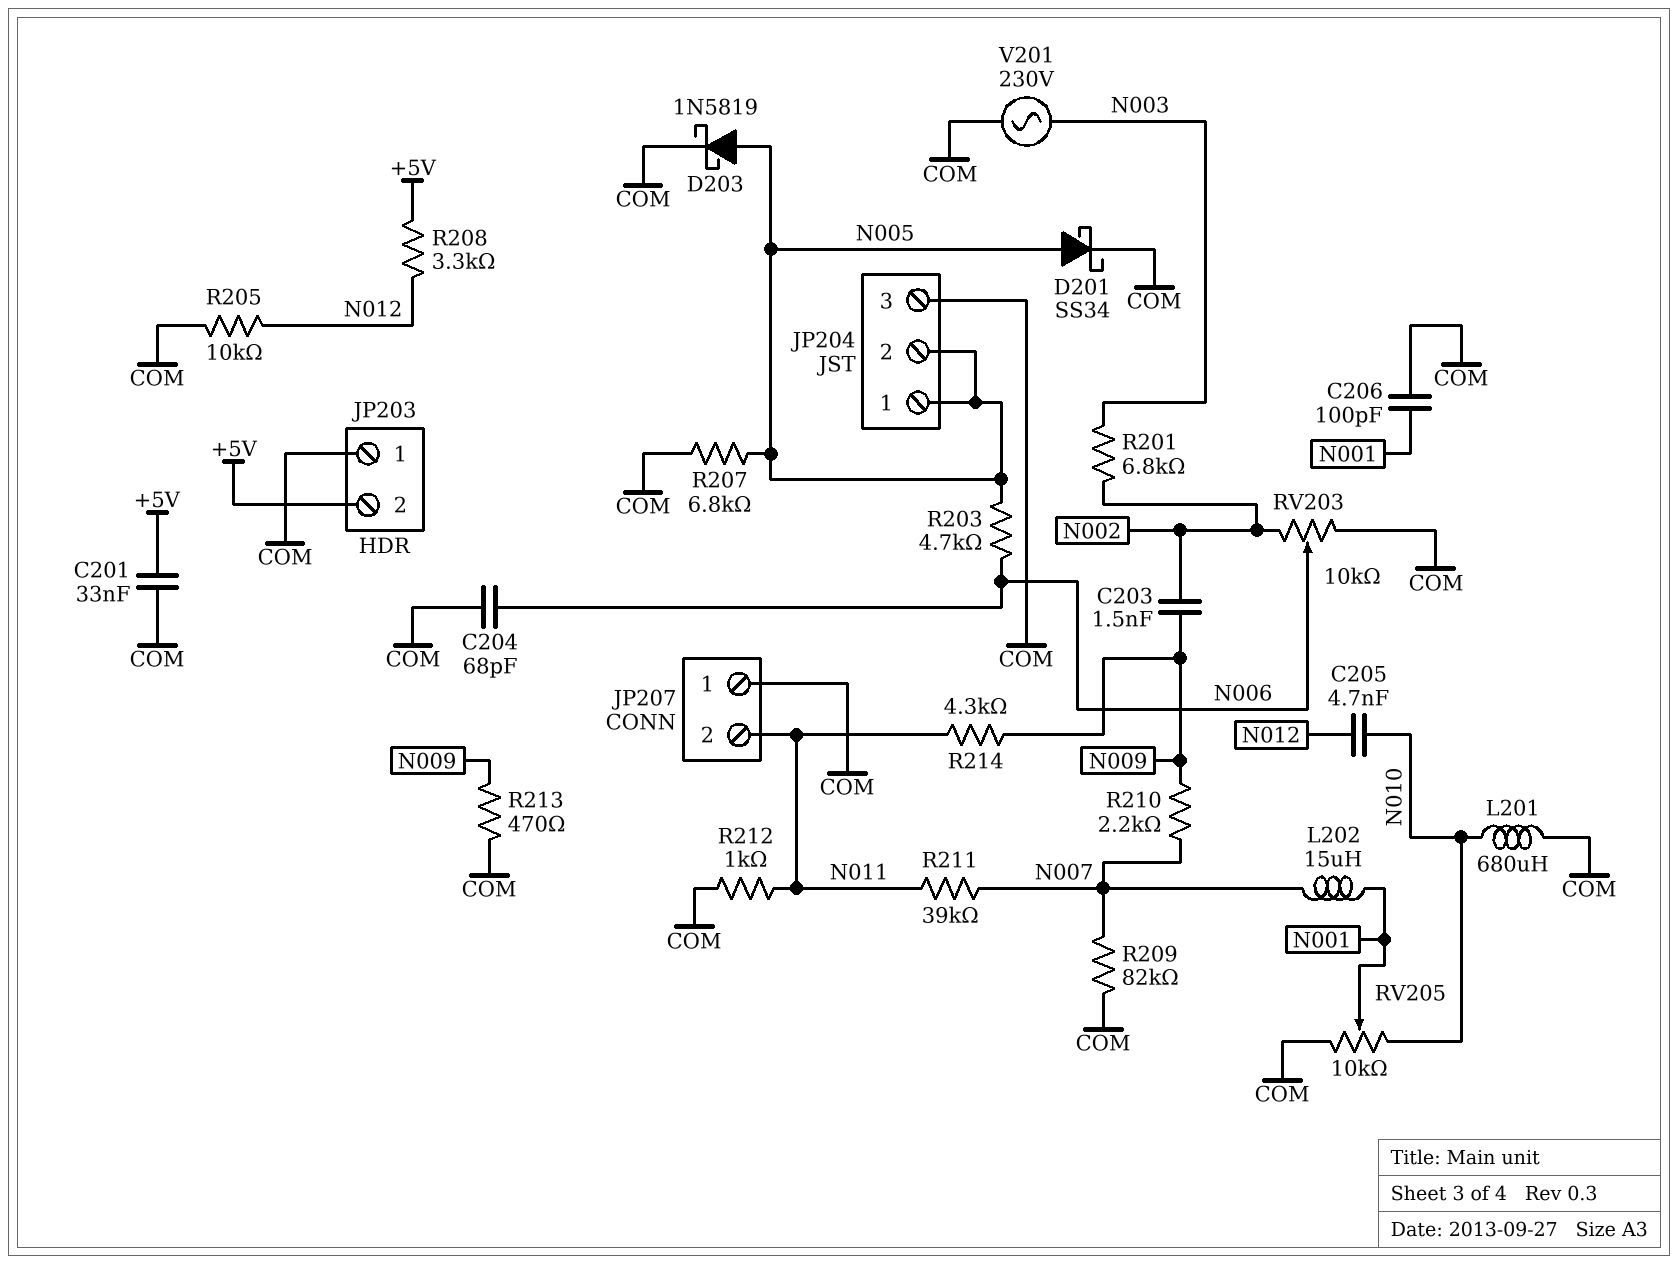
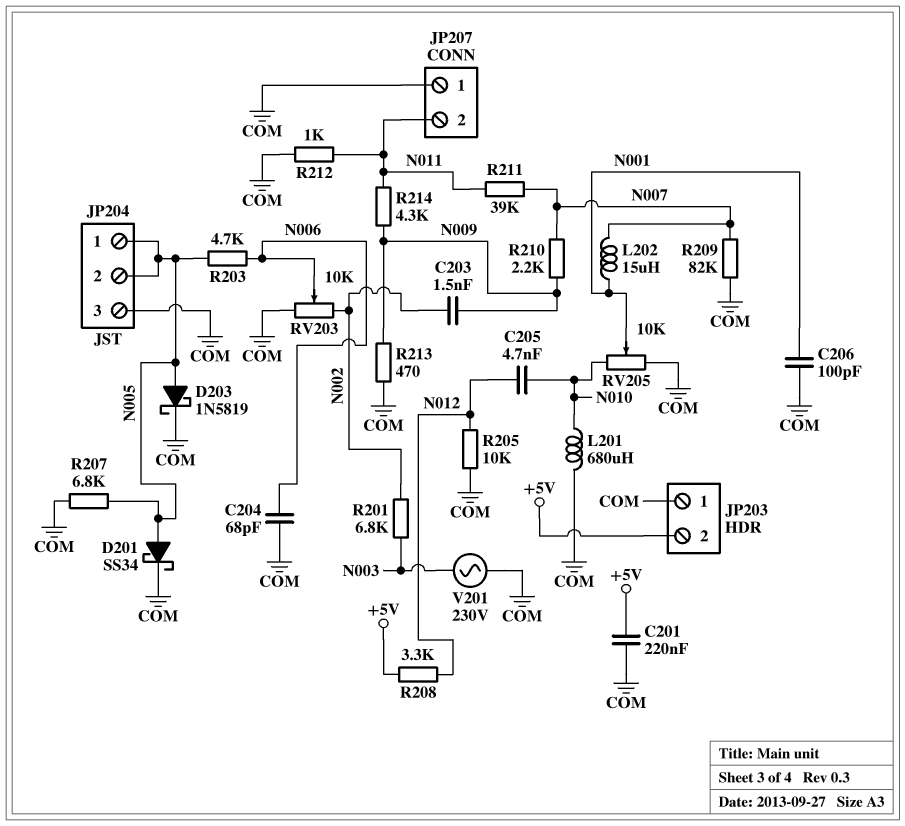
C201: 33nF (+5V, COM) -> 220nF (+5V, COM)

